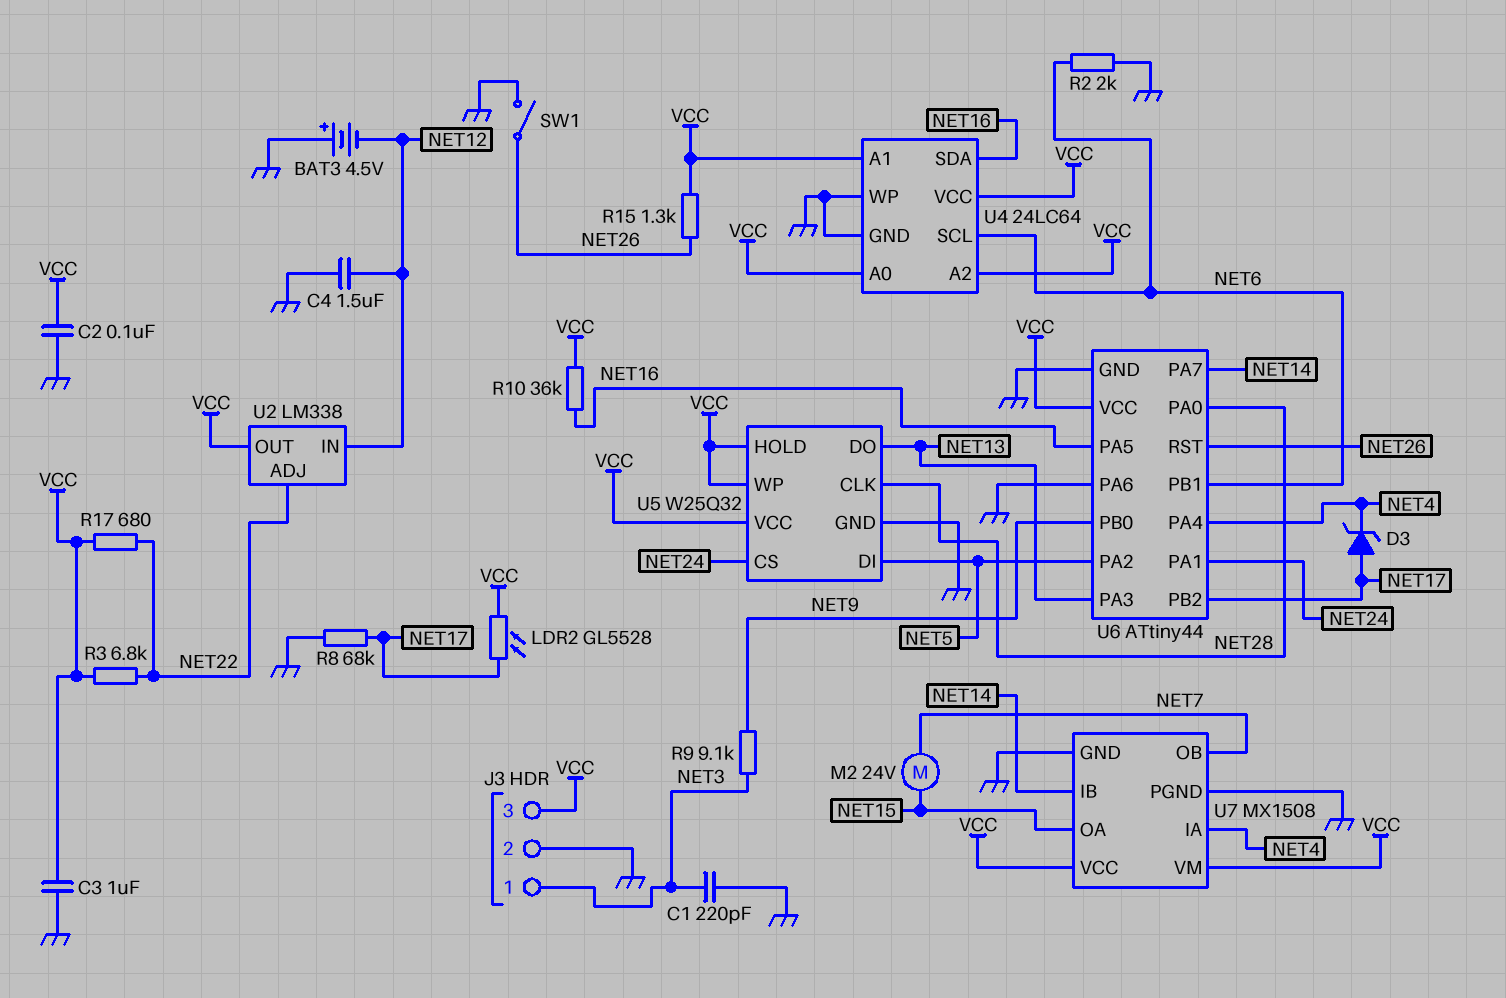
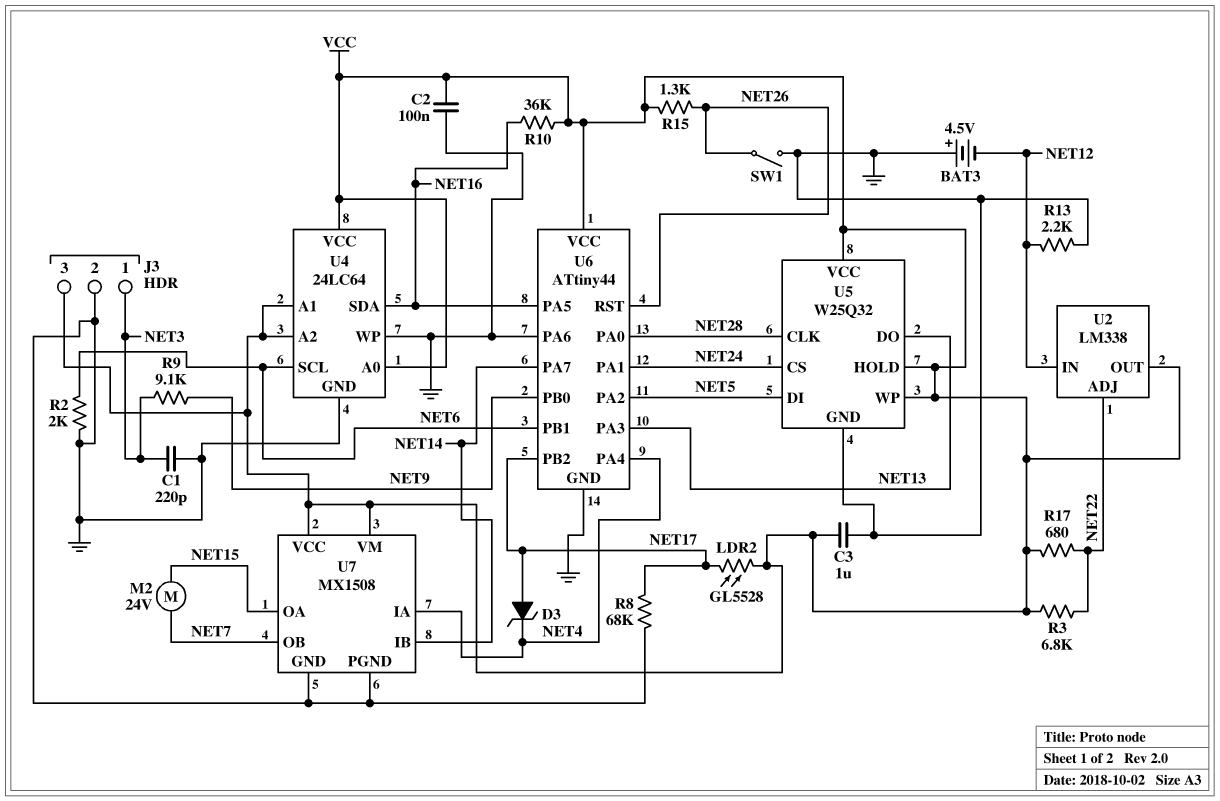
C4: 1.5uF (GND, NET12) -> none
R13: none -> 2.2k (GND, NET12)

